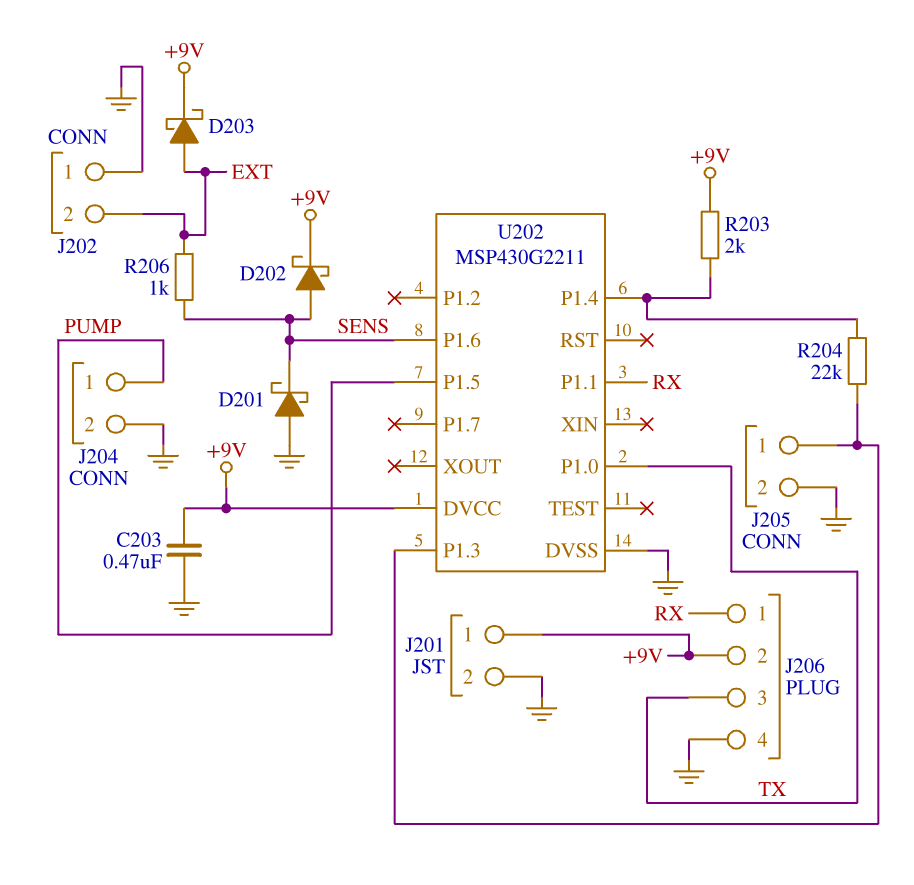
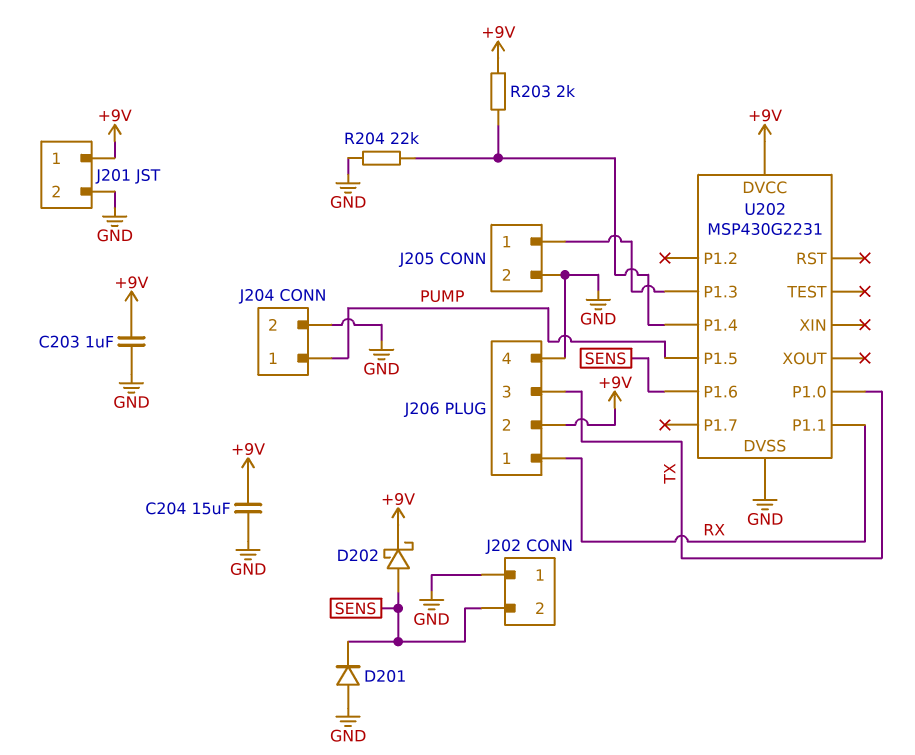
C203: 470nF (+9V, GND) -> 1uF (+9V, GND)
C204: none -> 15uF (+9V, GND)
D201: schottky (A GND, K SENS) -> diode (A GND, K SENS)
D203: schottky (A EXT, K +9V) -> none
J202 pin 2: EXT -> SENS
R204: 22k (J205/1, U202/P1.4) -> 22k (GND, U202/P1.4)
R206: 1k (EXT, SENS) -> none
U202: MSP430G2211 -> MSP430G2231

